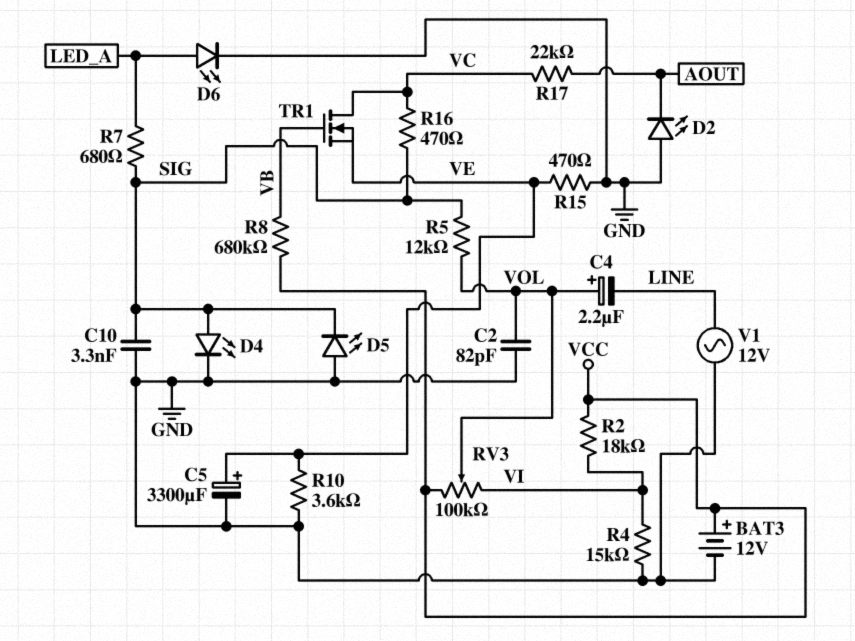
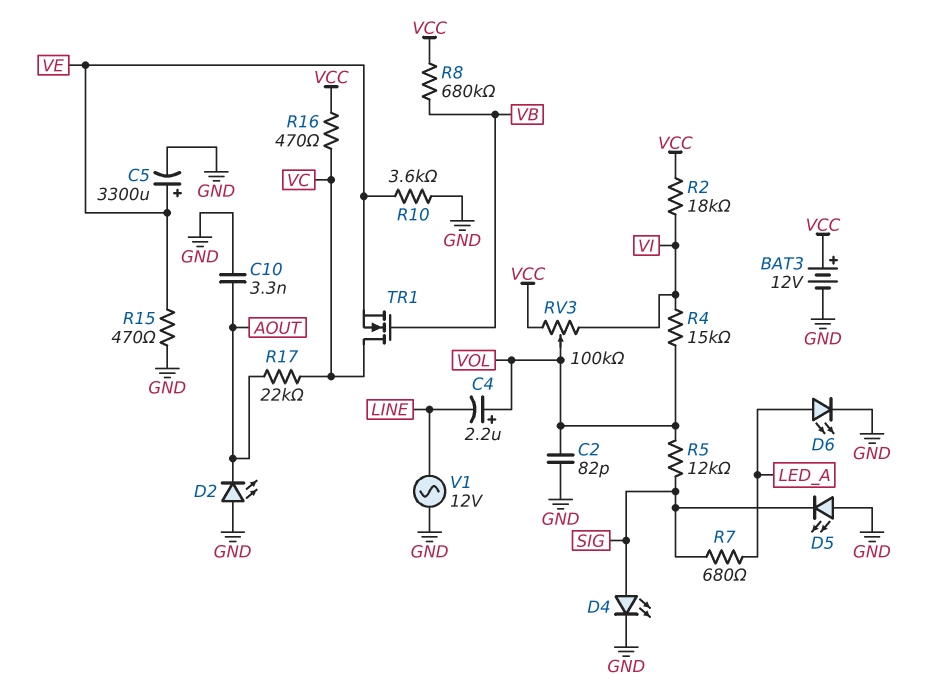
C10: 3.3nF (GND, SIG) -> 3.3nF (AOUT, GND)
R4: 15k (GND, VI) -> 15k (VI, VOL)
R16: 470 (SIG, VC) -> 470 (VC, VCC)

